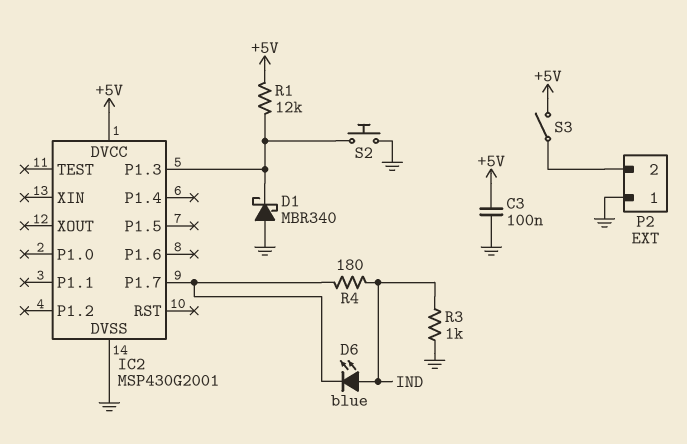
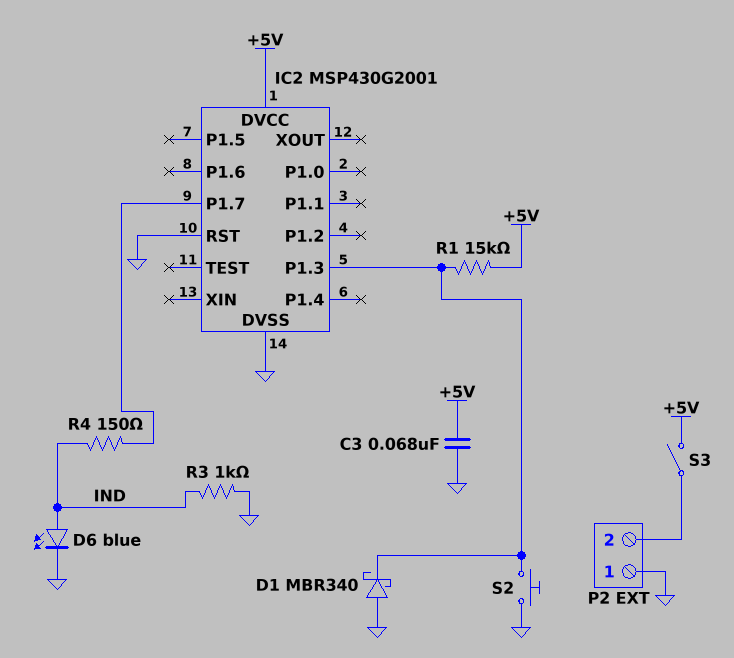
C3: 100nF (+5V, GND) -> 68nF (+5V, GND)
D6: LED blue (A IND, K IC2/P1.7) -> LED blue (A IND, K GND)
IC2 pin RST: none -> GND
R1: 12k (+5V, IC2/P1.3) -> 15k (+5V, IC2/P1.3)
R4: 180 (IC2/P1.7, IND) -> 150 (IC2/P1.7, IND)

